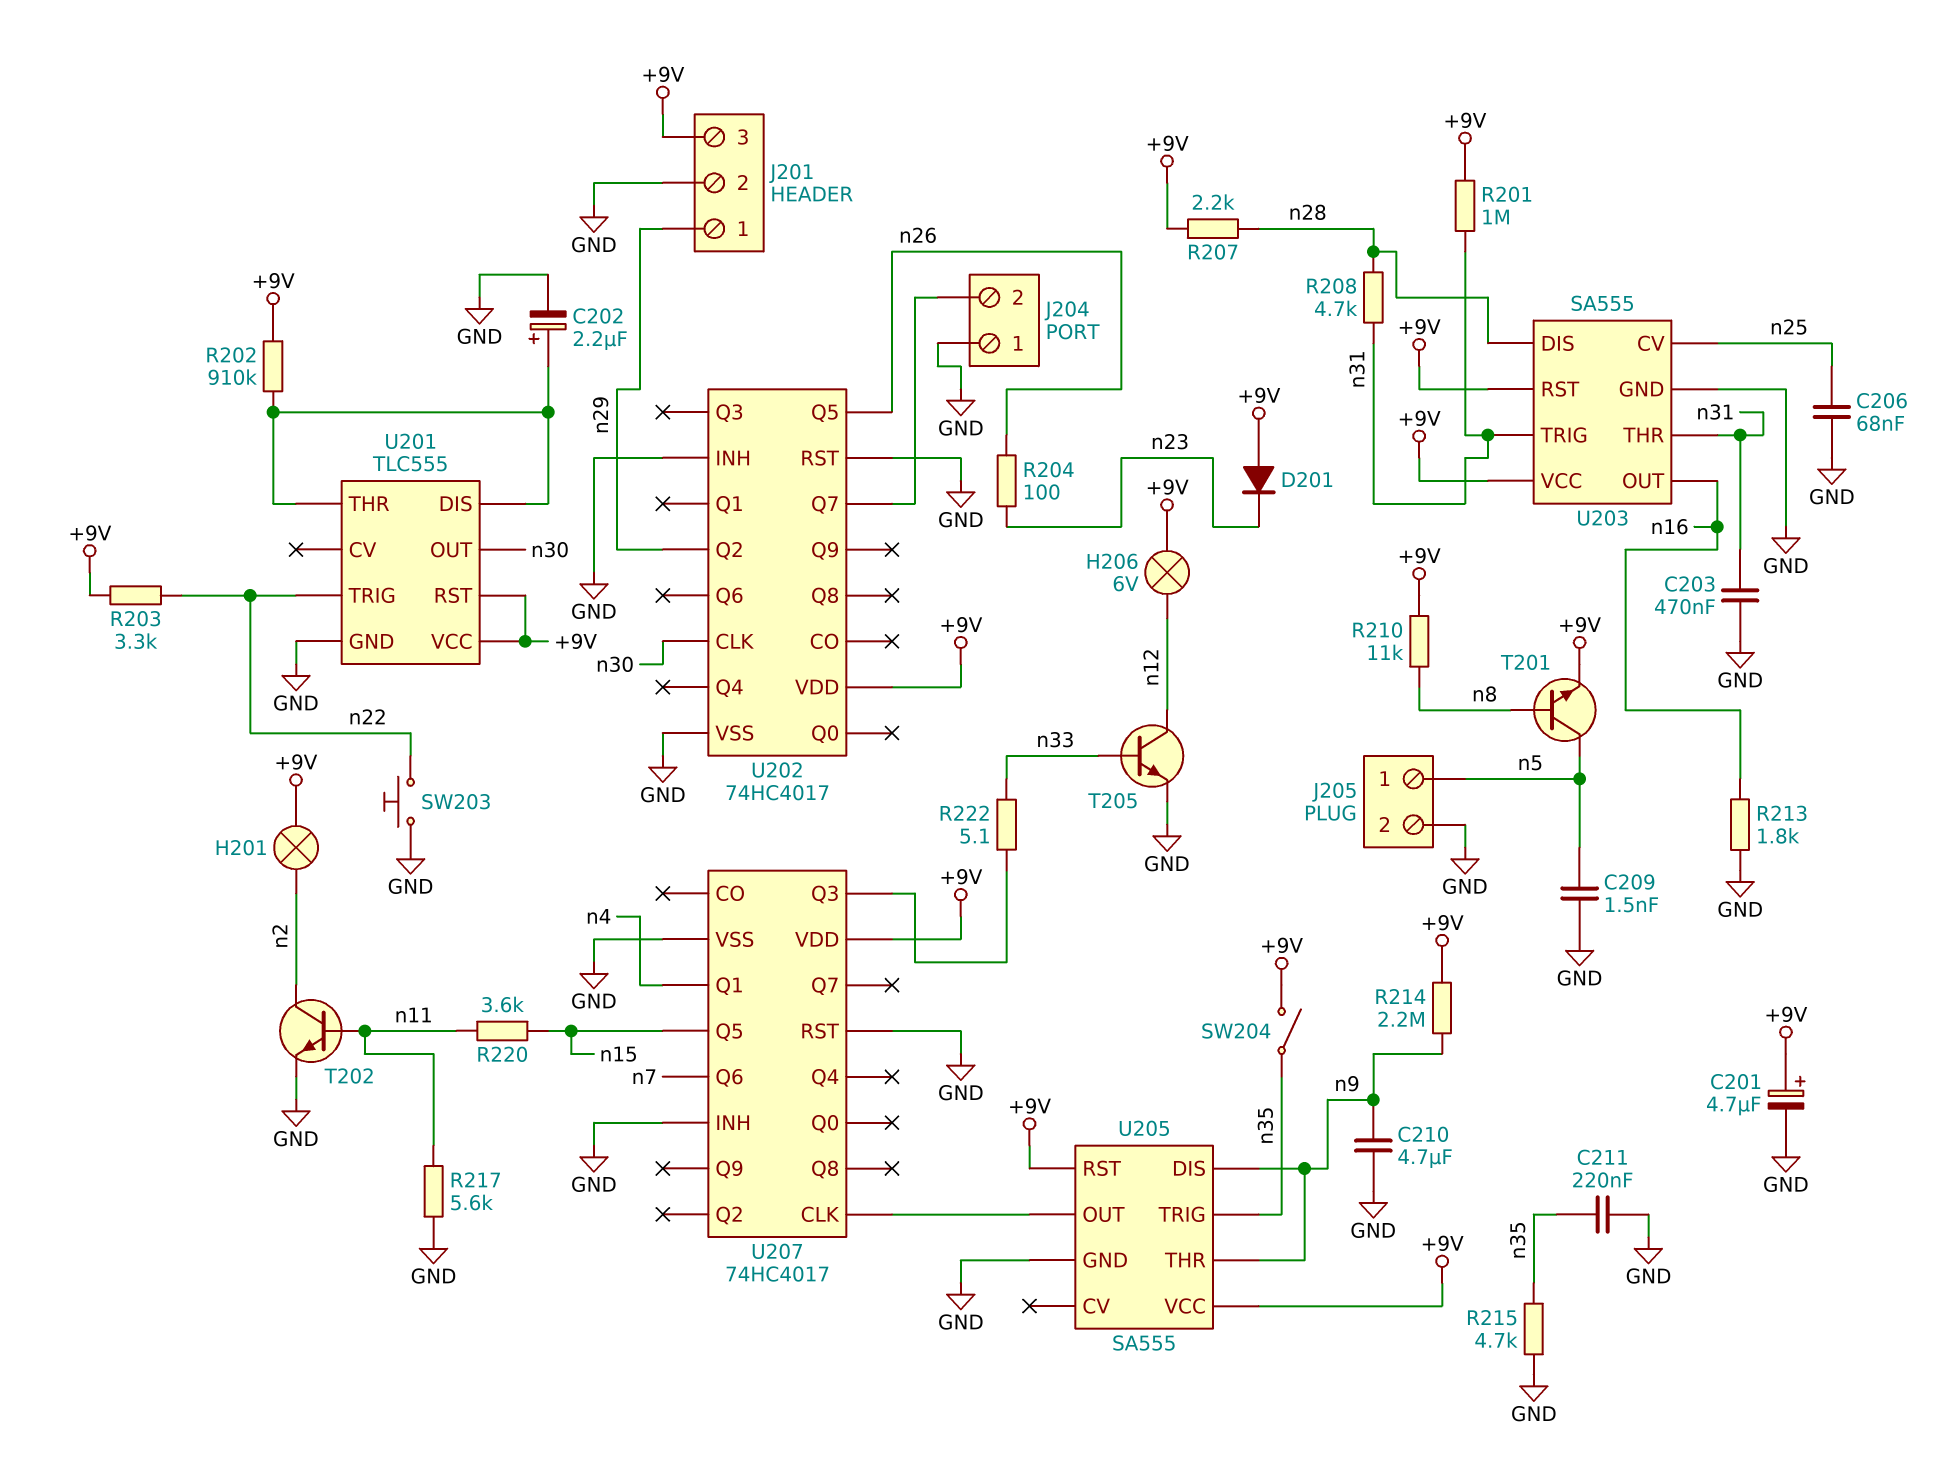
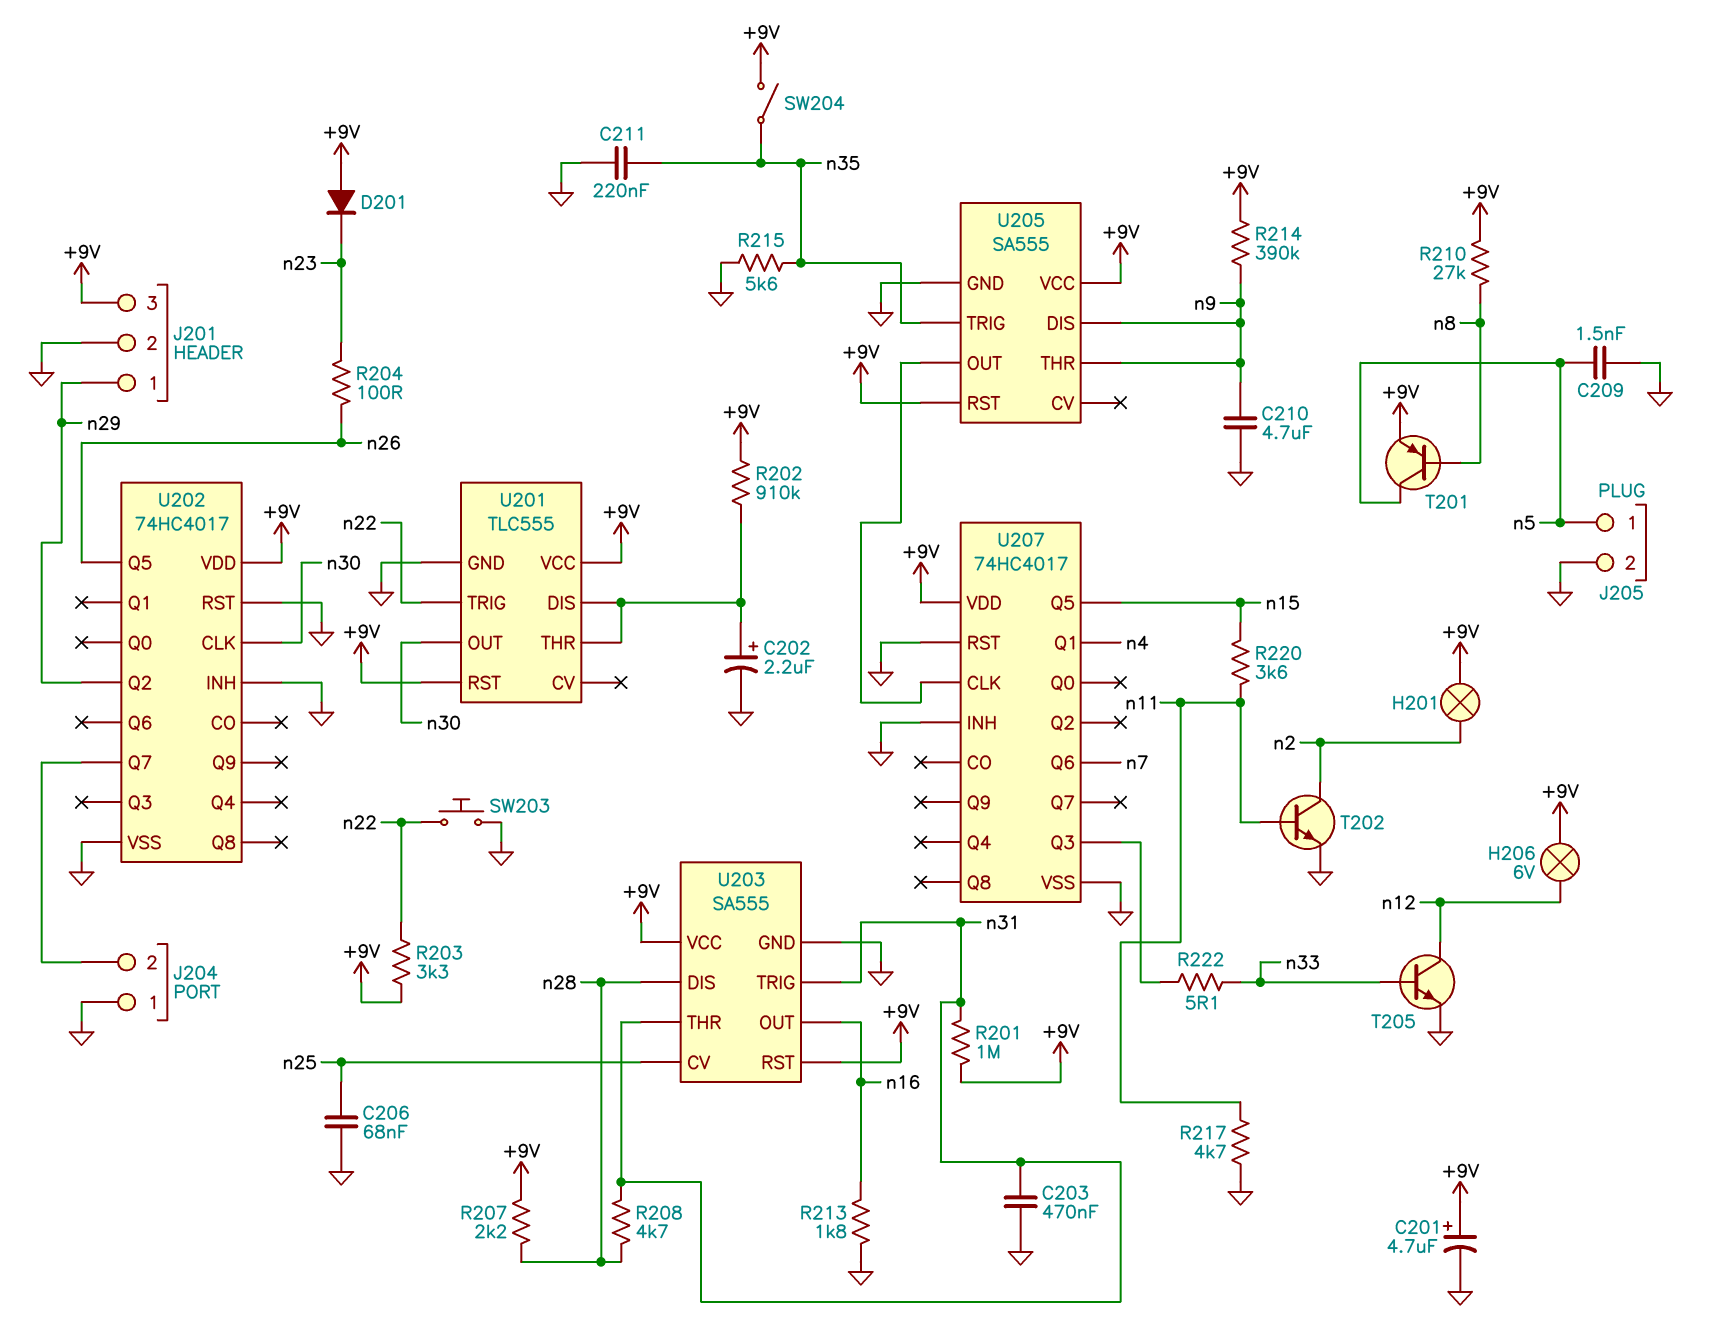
R210: 11k (+9V, n8) -> 27k (+9V, n8)
R214: 2.2M (+9V, n9) -> 390k (+9V, n9)
R215: 4.7k (GND, n35) -> 5.6k (GND, n35)
R217: 5.6k (GND, n11) -> 4.7k (GND, n11)
T201: NPN (B n8, C n5, E +9V) -> PNP (B n8, C n5, E +9V)

